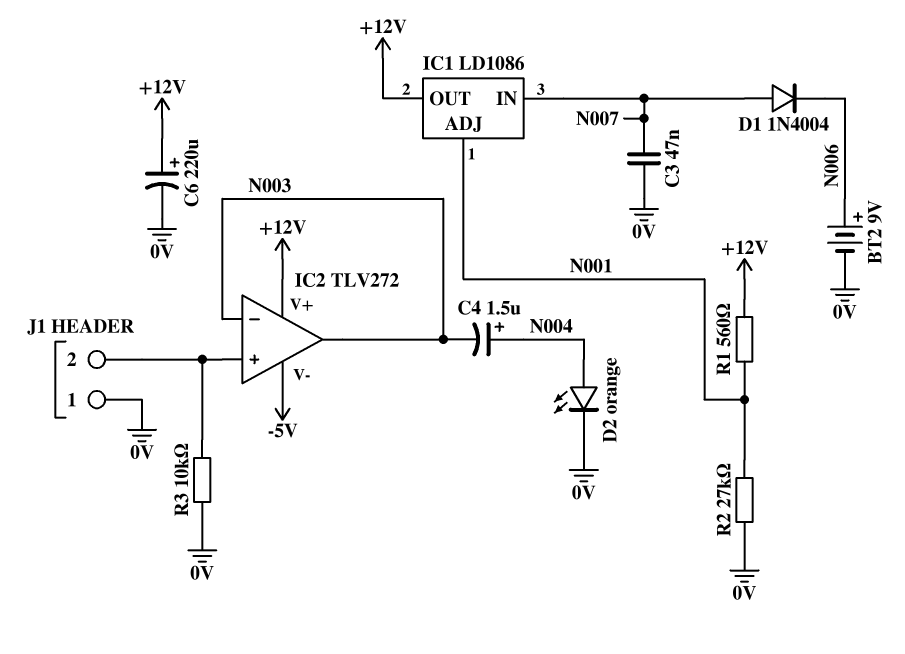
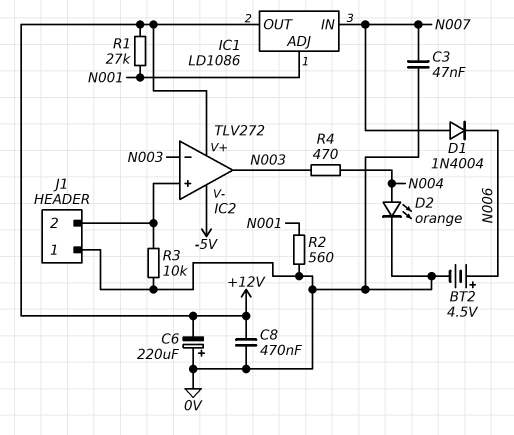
BT2: 9V (plus N006, minus 0V) -> 4.5V (plus N006, minus 0V)
C4: 1.5uF (plus N004, minus N003) -> none
C6: 220uF (plus +12V, minus 0V) -> 220uF (plus 0V, minus +12V)
C8: none -> 470nF (+12V, 0V)
R1: 560 (+12V, N001) -> 27k (+12V, N001)
R2: 27k (0V, N001) -> 560 (0V, N001)
R4: none -> 470 (N003, N004)

